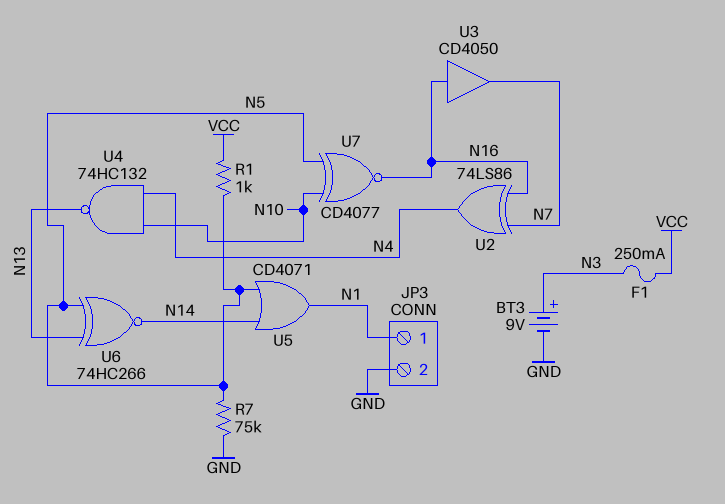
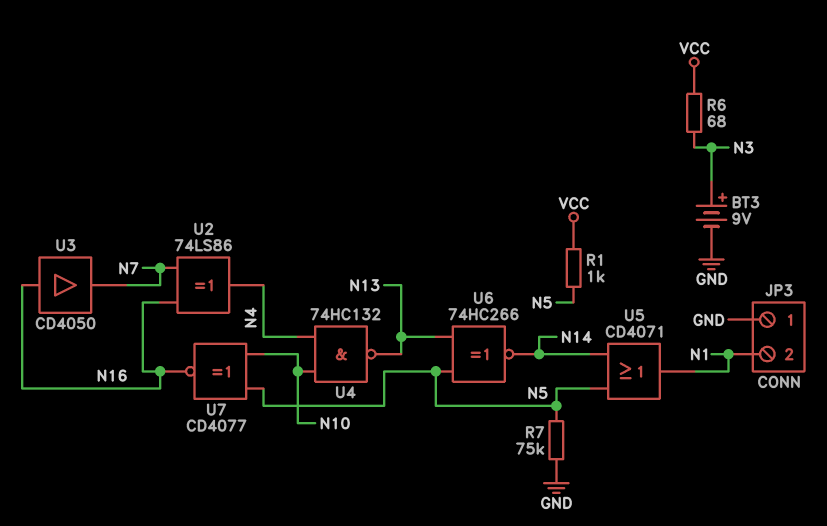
F1: 250mA (N3, VCC) -> none
JP3 pin 1: N1 -> GND
JP3 pin 2: GND -> N1
R6: none -> 68 (N3, VCC)

